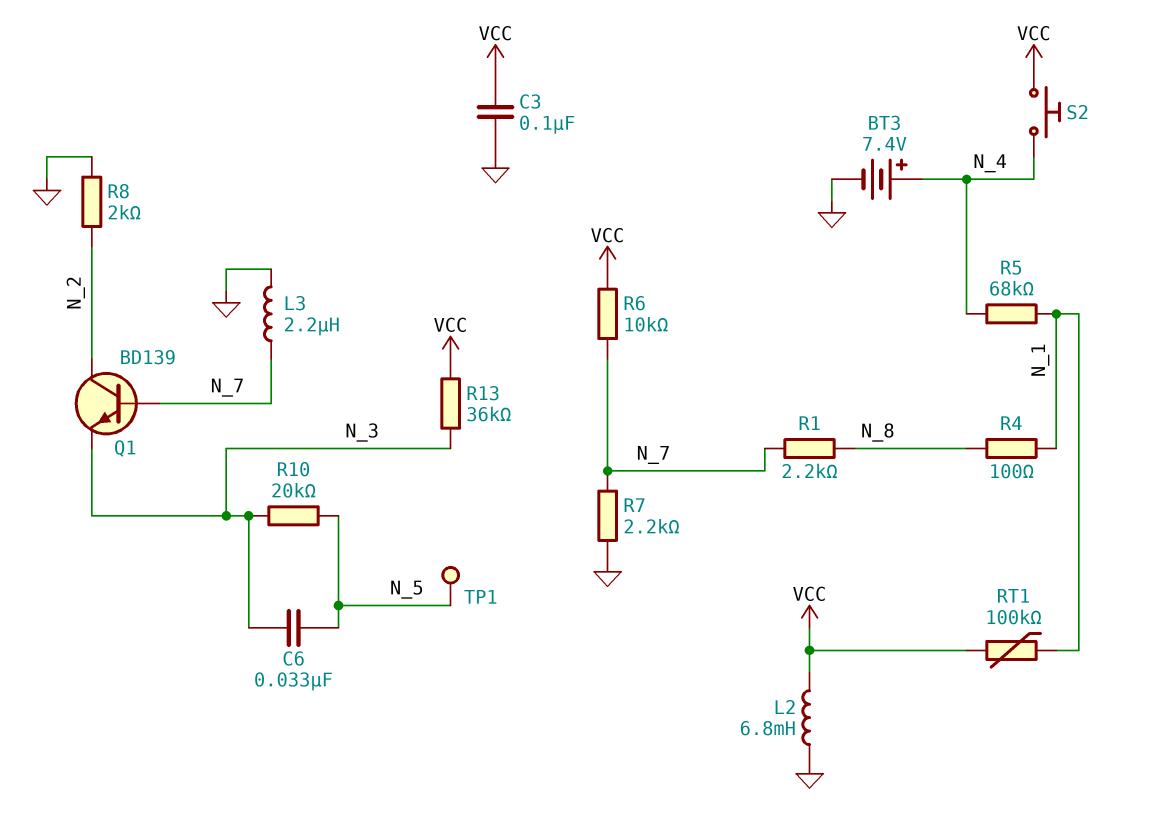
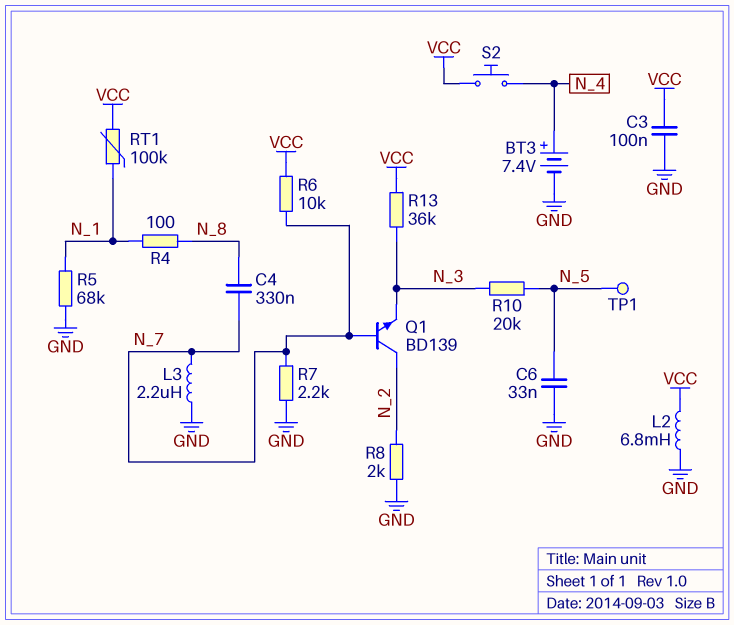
C4: none -> 330nF (N_7, N_8)
C6: 33nF (N_3, N_5) -> 33nF (GND, N_5)
R1: 2.2k (N_7, N_8) -> none
R5: 68k (N_1, N_4) -> 68k (GND, N_1)

